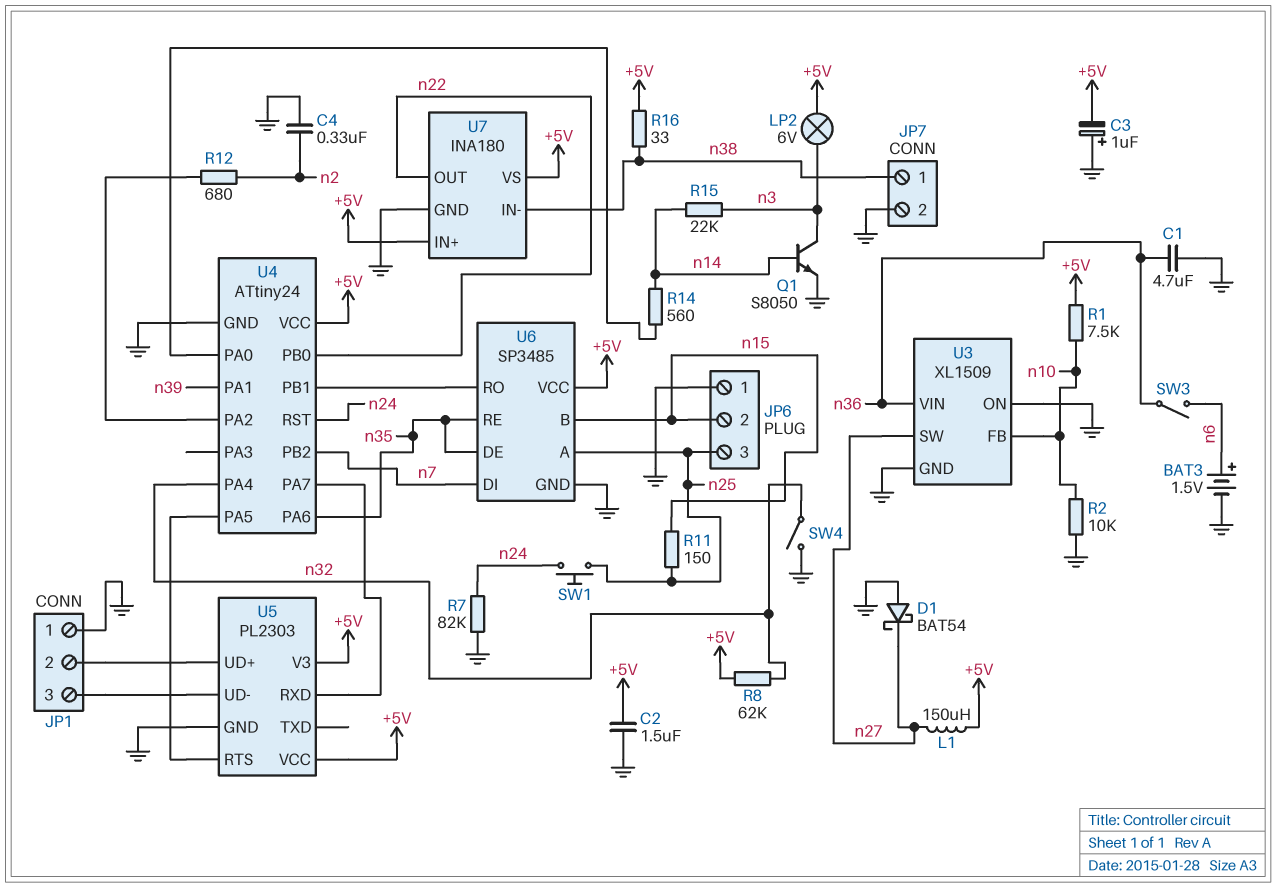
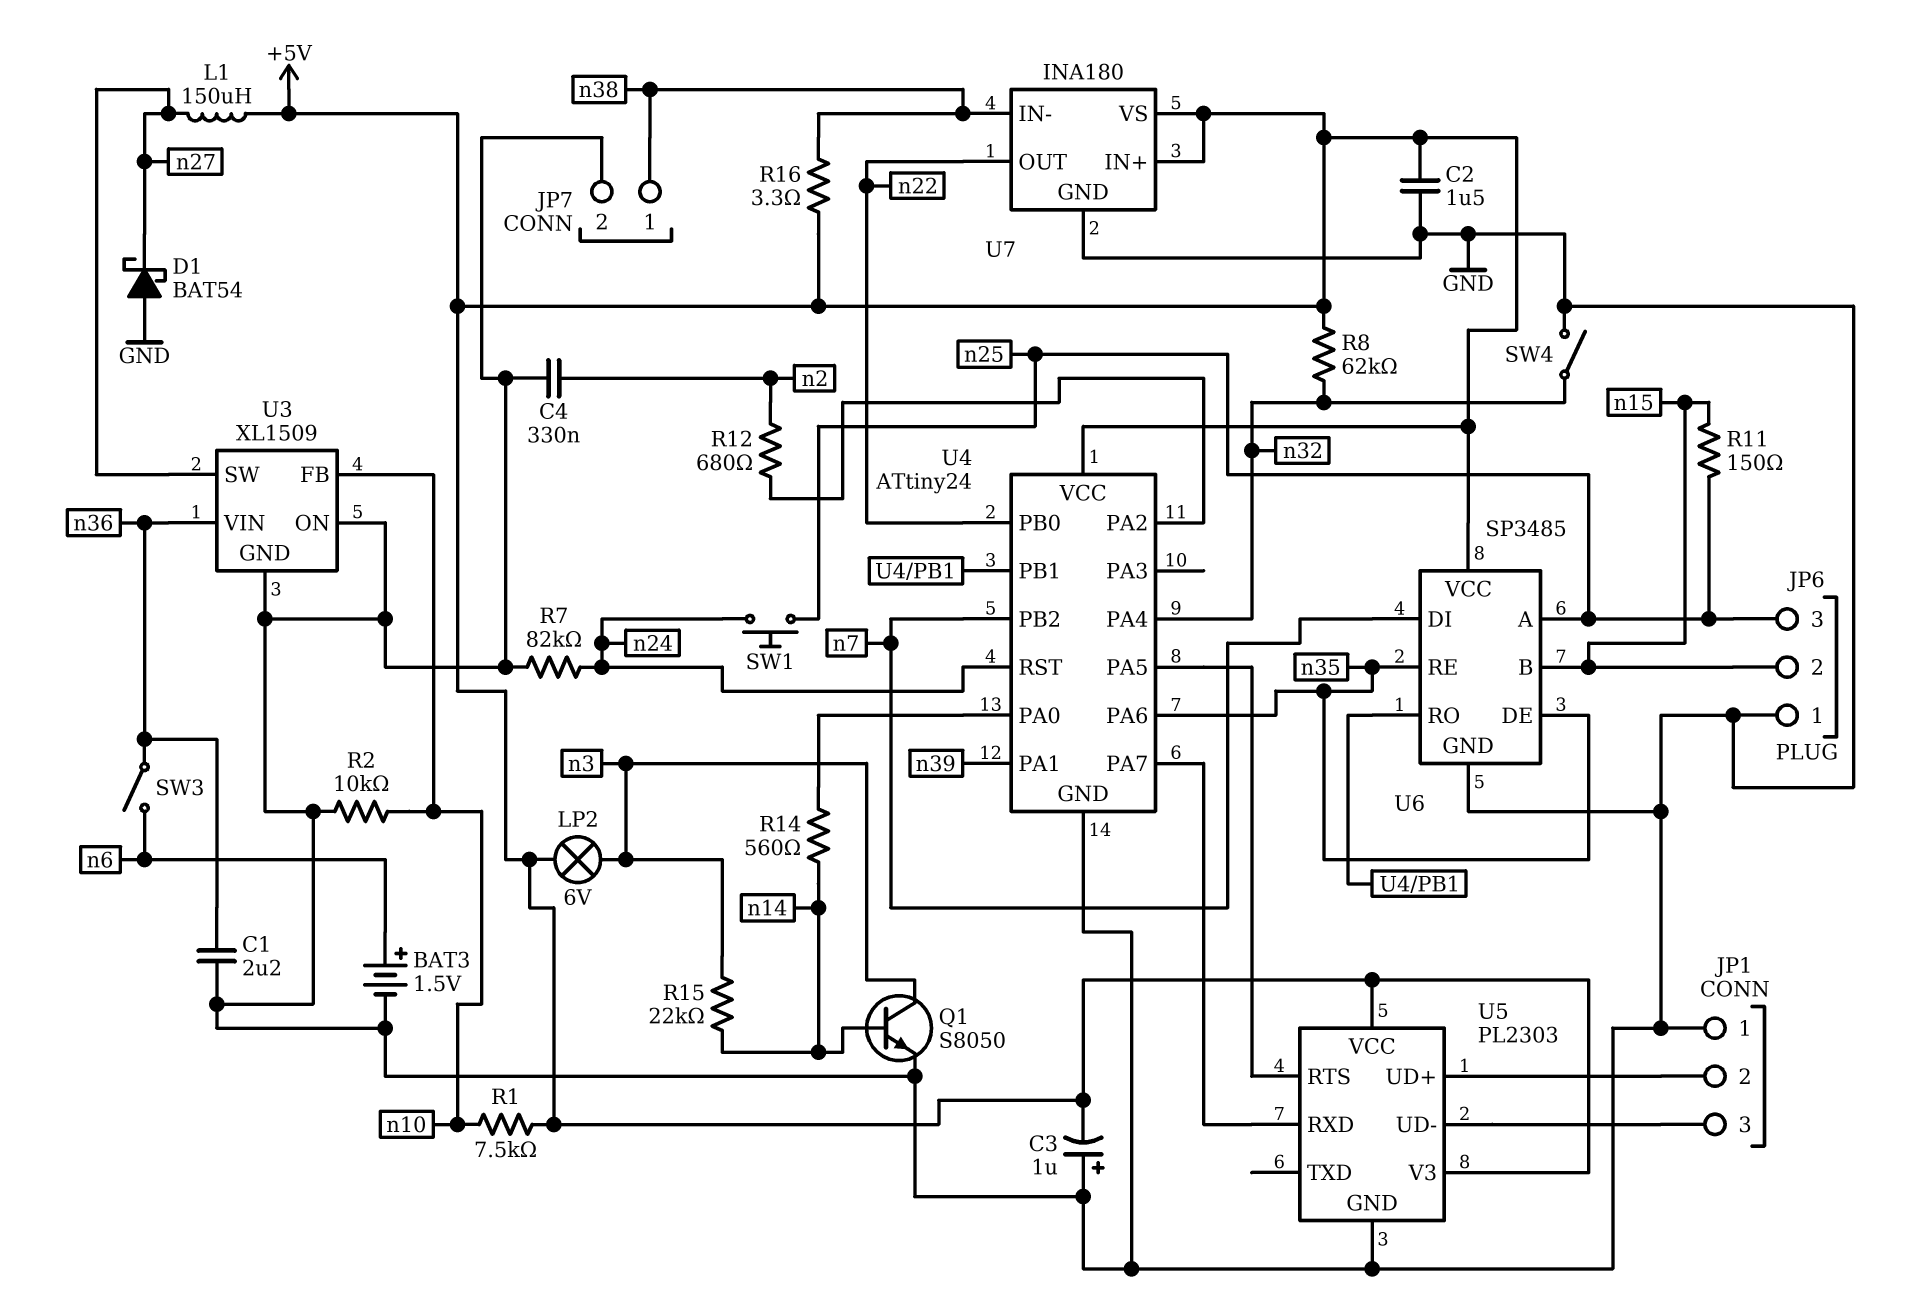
C1: 4.7uF (GND, n36) -> 2.2uF (GND, n36)
R16: 33 (+5V, n38) -> 3.3 (+5V, n38)

